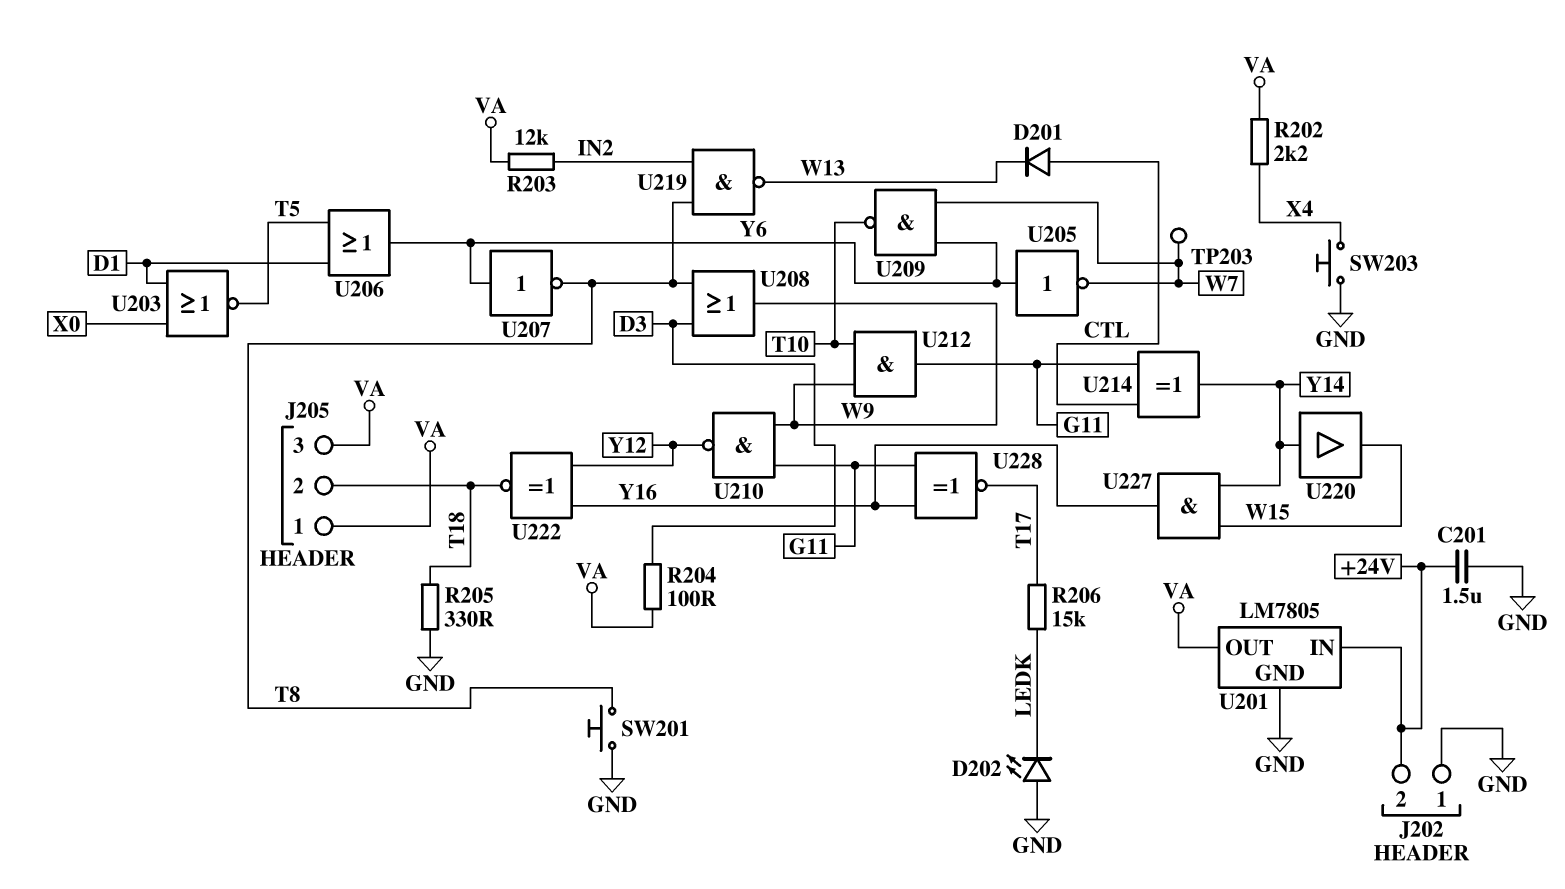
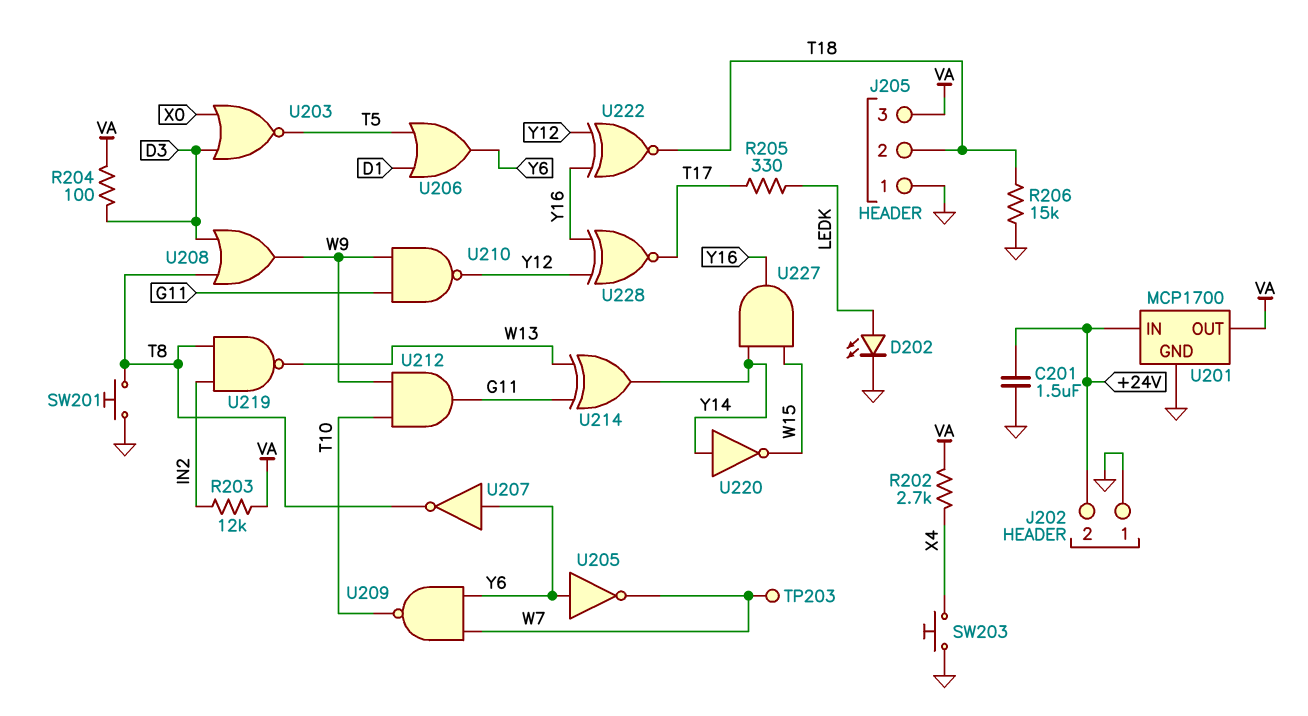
D201: diode (A CTL, K W13) -> none
D202: LED (A GND, K LEDK) -> LED (A LEDK, K GND)
J205 pin 1: VA -> GND
R202: 2.2k (VA, X4) -> 2.7k (VA, X4)
R205: 330 (GND, T18) -> 330 (LEDK, T17)
R206: 15k (LEDK, T17) -> 15k (GND, T18)
U201: LM7805 -> MCP1700
U203: NOR (in D1, in X0, out T5) -> NOR (in D3, in X0, out T5)
U214: XOR (in CTL, in G11, out Y14) -> XOR (in G11, in W13, out Y14)
U220: buffer (in Y14, out W15) -> NOT (in Y14, out W15)
U228: XNOR (in G11, in Y16, out T17) -> XNOR (in Y12, in Y16, out T17)

